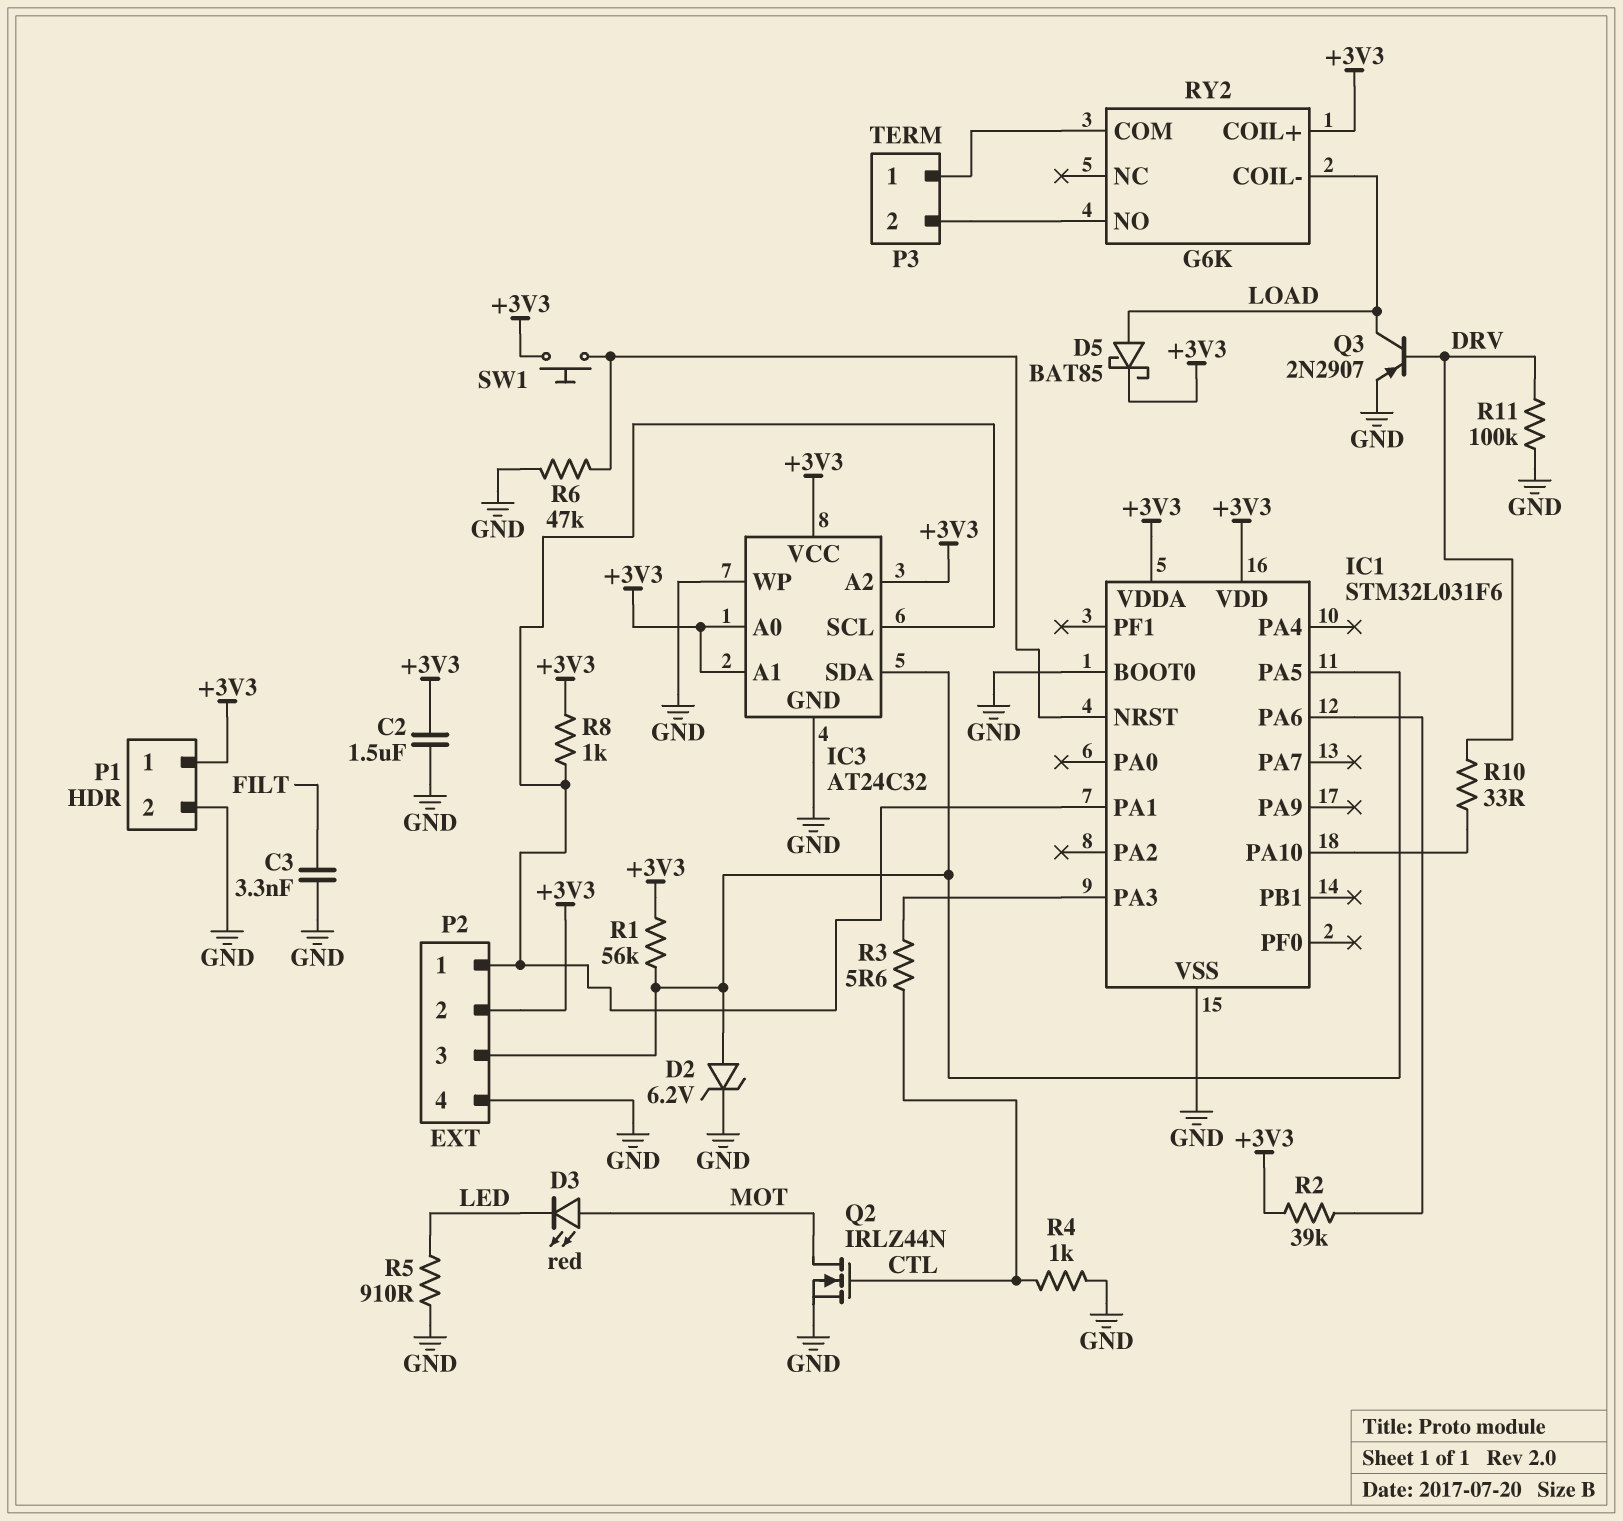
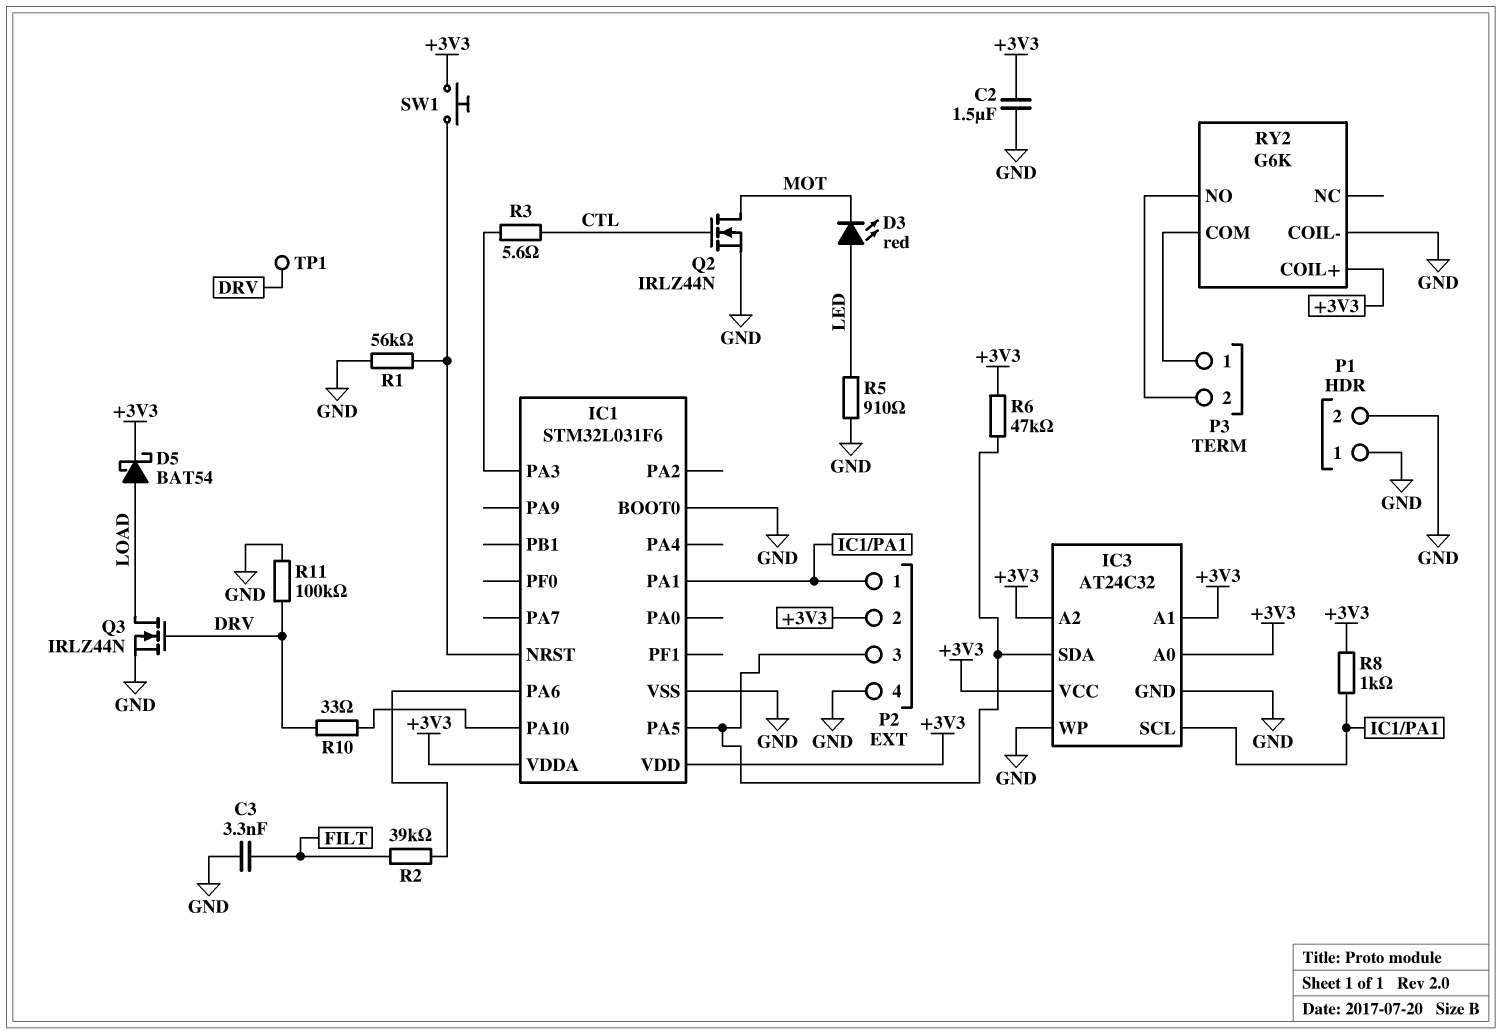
D2: zener 6.2V (A IC1/PA5, K GND) -> none
D3: LED red (A MOT, K LED) -> LED red (A LED, K MOT)
D5: schottky BAT85 (A LOAD, K +3V3) -> schottky BAT54 (A LOAD, K +3V3)
P1 pin 1: +3V3 -> GND
Q3: PNP 2N2907 (B DRV, C LOAD, E GND) -> NMOS IRLZ44N (G DRV, D LOAD, S GND)
R1: 56k (+3V3, IC1/PA5) -> 56k (GND, IC1/NRST)
R2: 39k (+3V3, IC1/PA6) -> 39k (FILT, IC1/PA6)
R4: 1k (CTL, GND) -> none
R6: 47k (GND, IC1/NRST) -> 47k (+3V3, IC1/PA5)
RY2 pin COIL-: LOAD -> GND
TP1: none -> test point (DRV)

